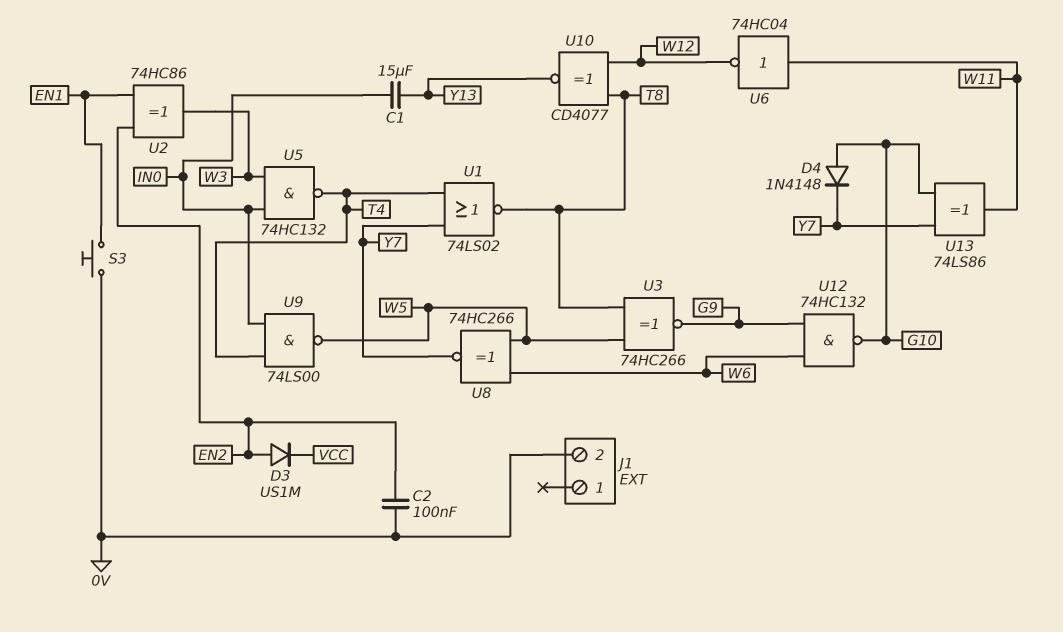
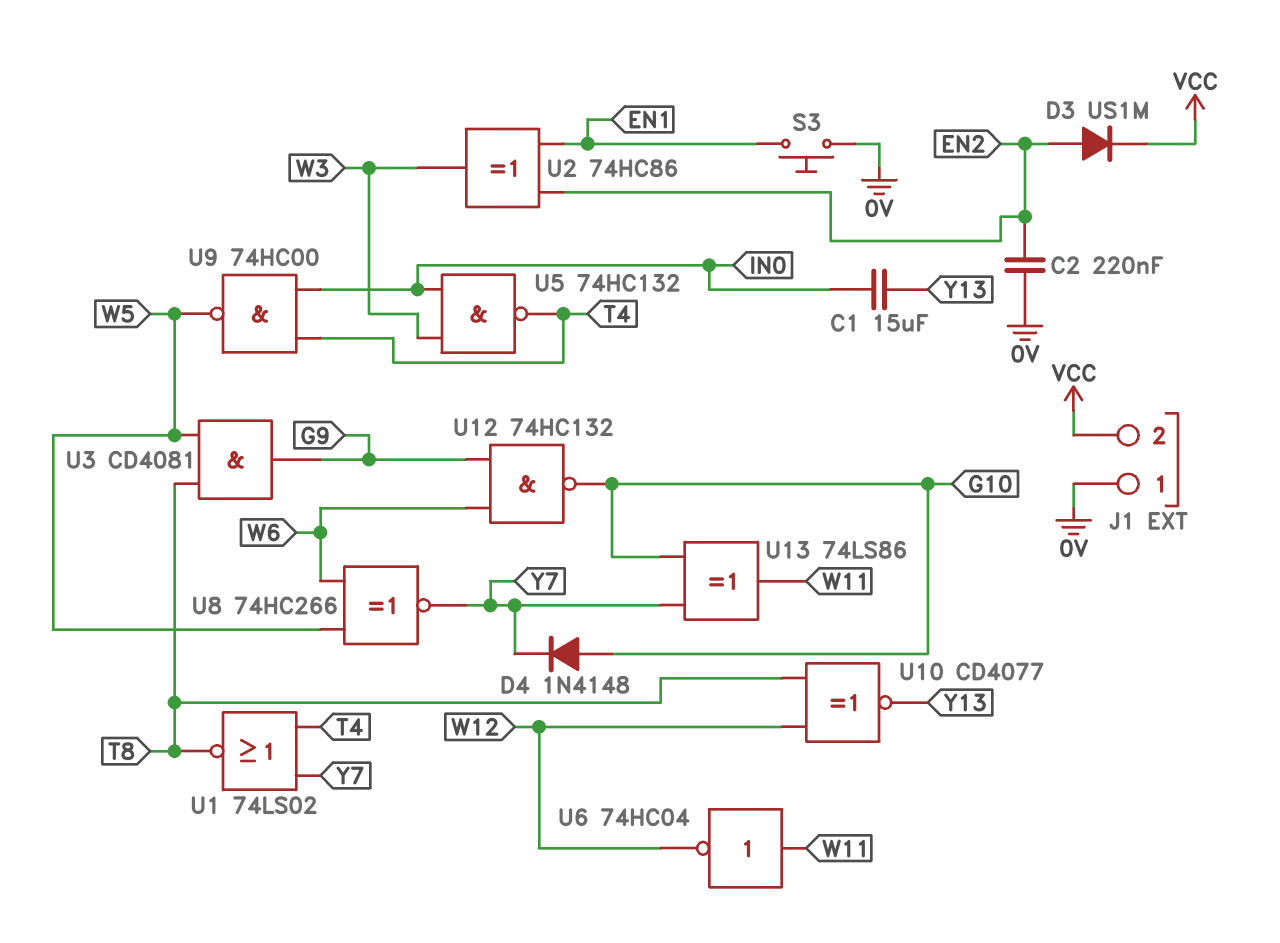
C2: 100nF (0V, EN2) -> 220nF (0V, EN2)
J1 pin 1: none -> 0V
J1 pin 2: 0V -> VCC
U3: XNOR 74HC266 (in T8, in W5, out G9) -> AND CD4081 (in T8, in W5, out G9)
U9: NAND 74LS00 (in IN0, in T4, out W5) -> NAND 74HC00 (in IN0, in T4, out W5)

